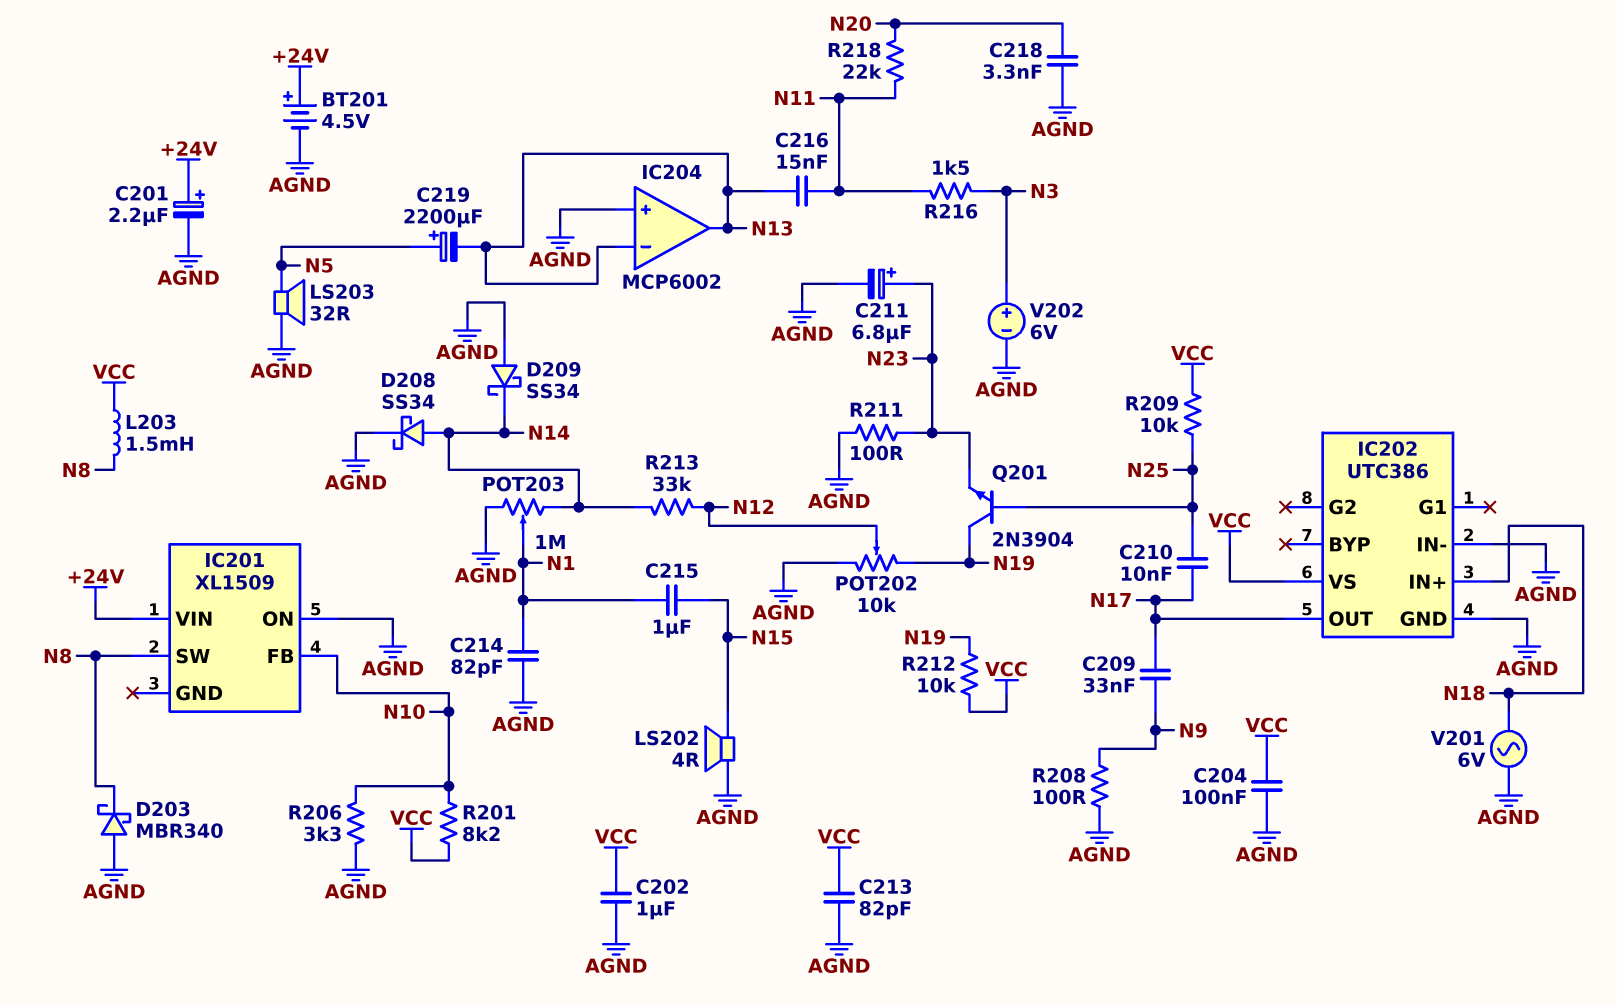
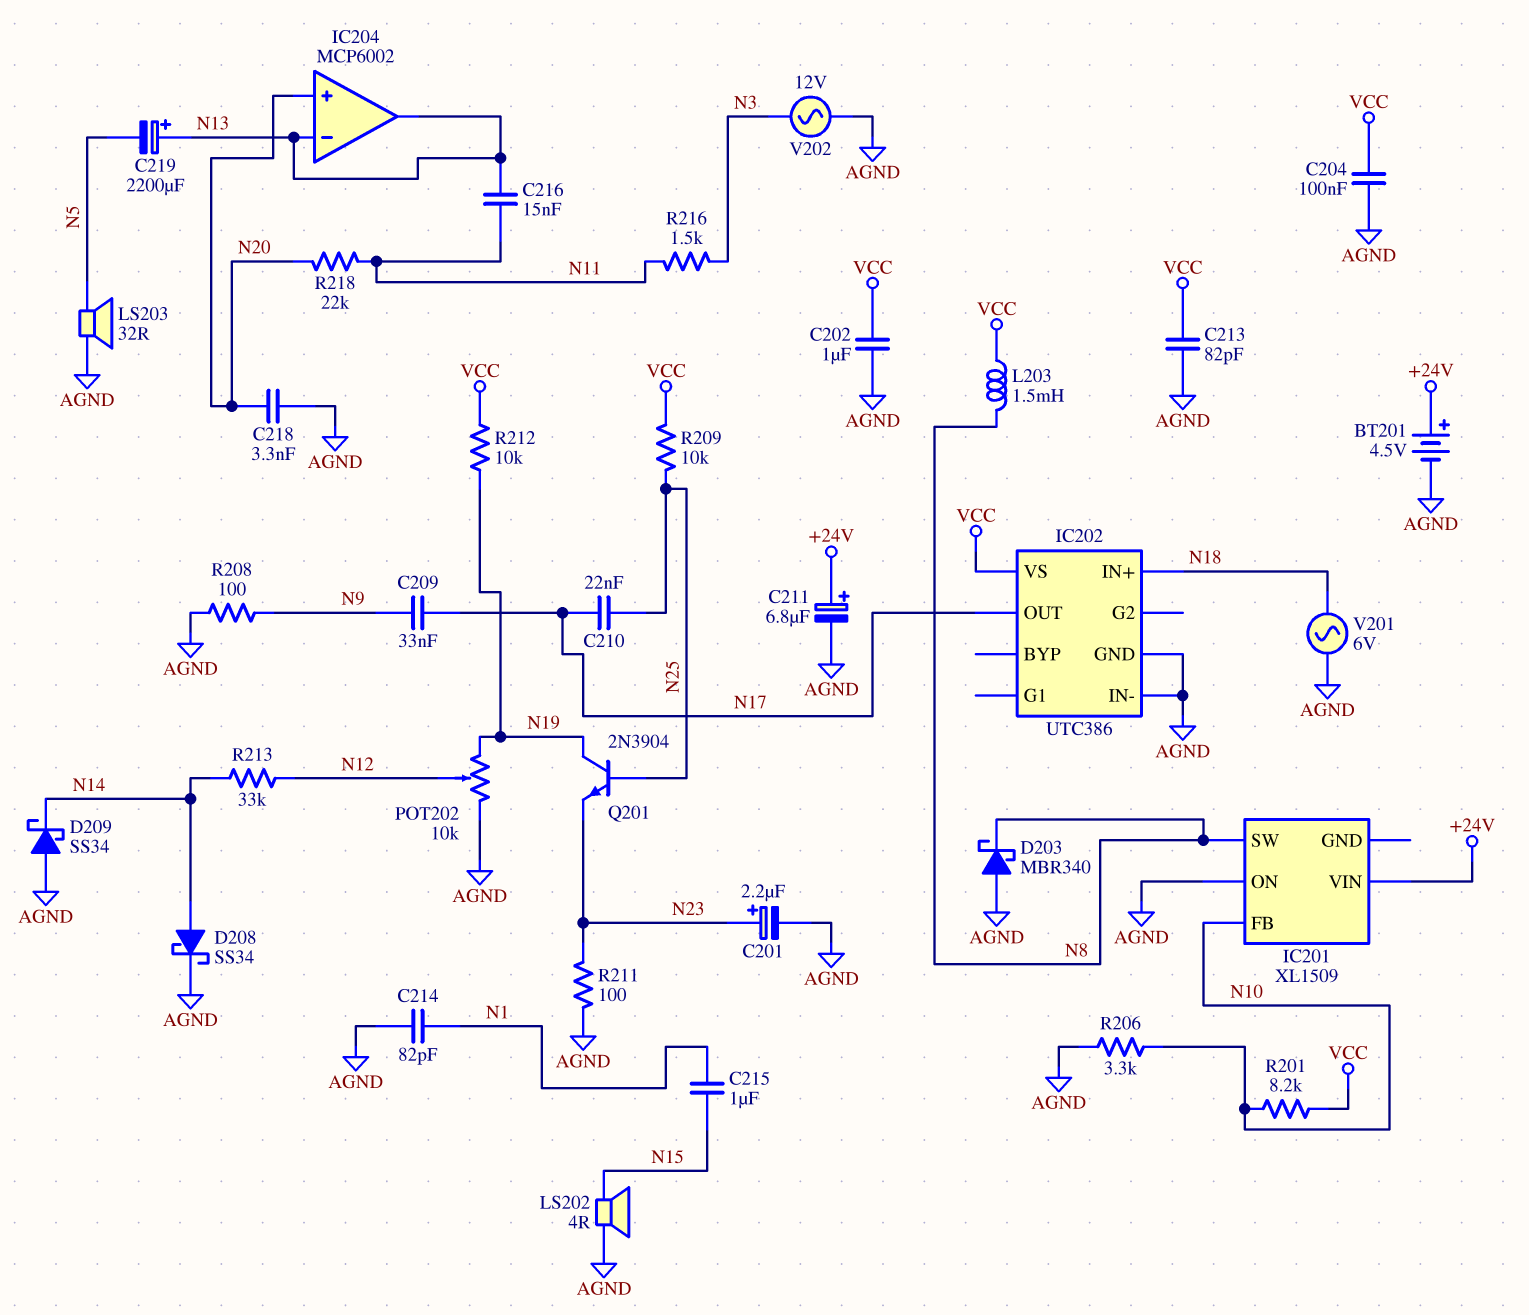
C201: 2.2uF (plus +24V, minus AGND) -> 2.2uF (plus N23, minus AGND)
C210: 10nF (N17, N25) -> 22nF (N17, N25)
C211: 6.8uF (plus N23, minus AGND) -> 6.8uF (plus +24V, minus AGND)
C219: 2200uF (plus N5, minus N13) -> 2200uF (plus N13, minus N5)
IC204 pin in+: AGND -> N20
POT203: 1M (AGND, N14, wiper N1) -> none
V202: 6V (plus N3, minus AGND) -> AC 12V (AGND, N3)

